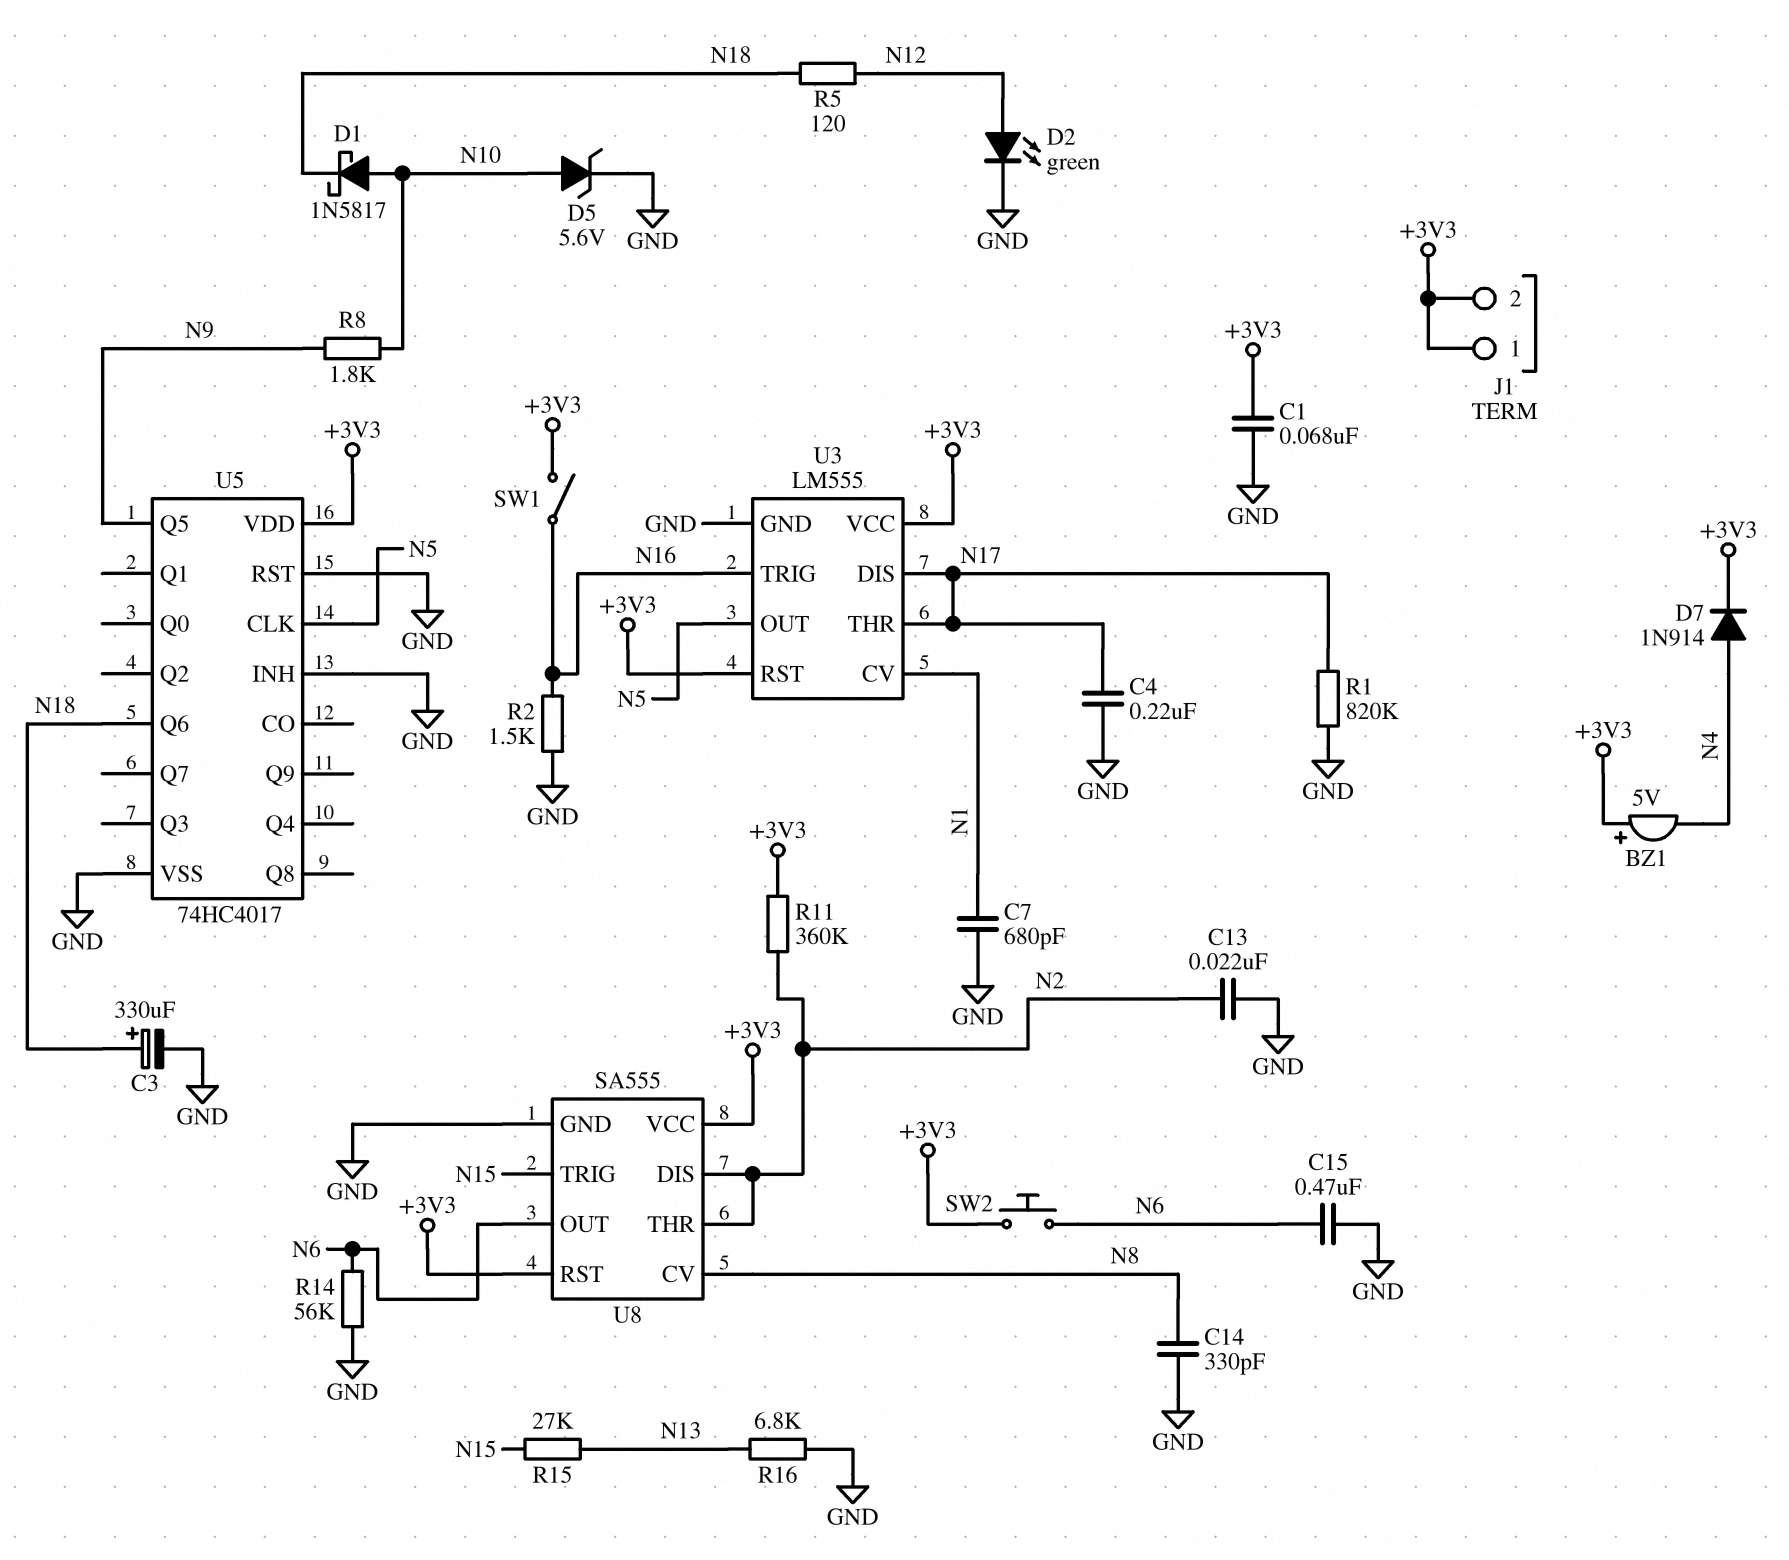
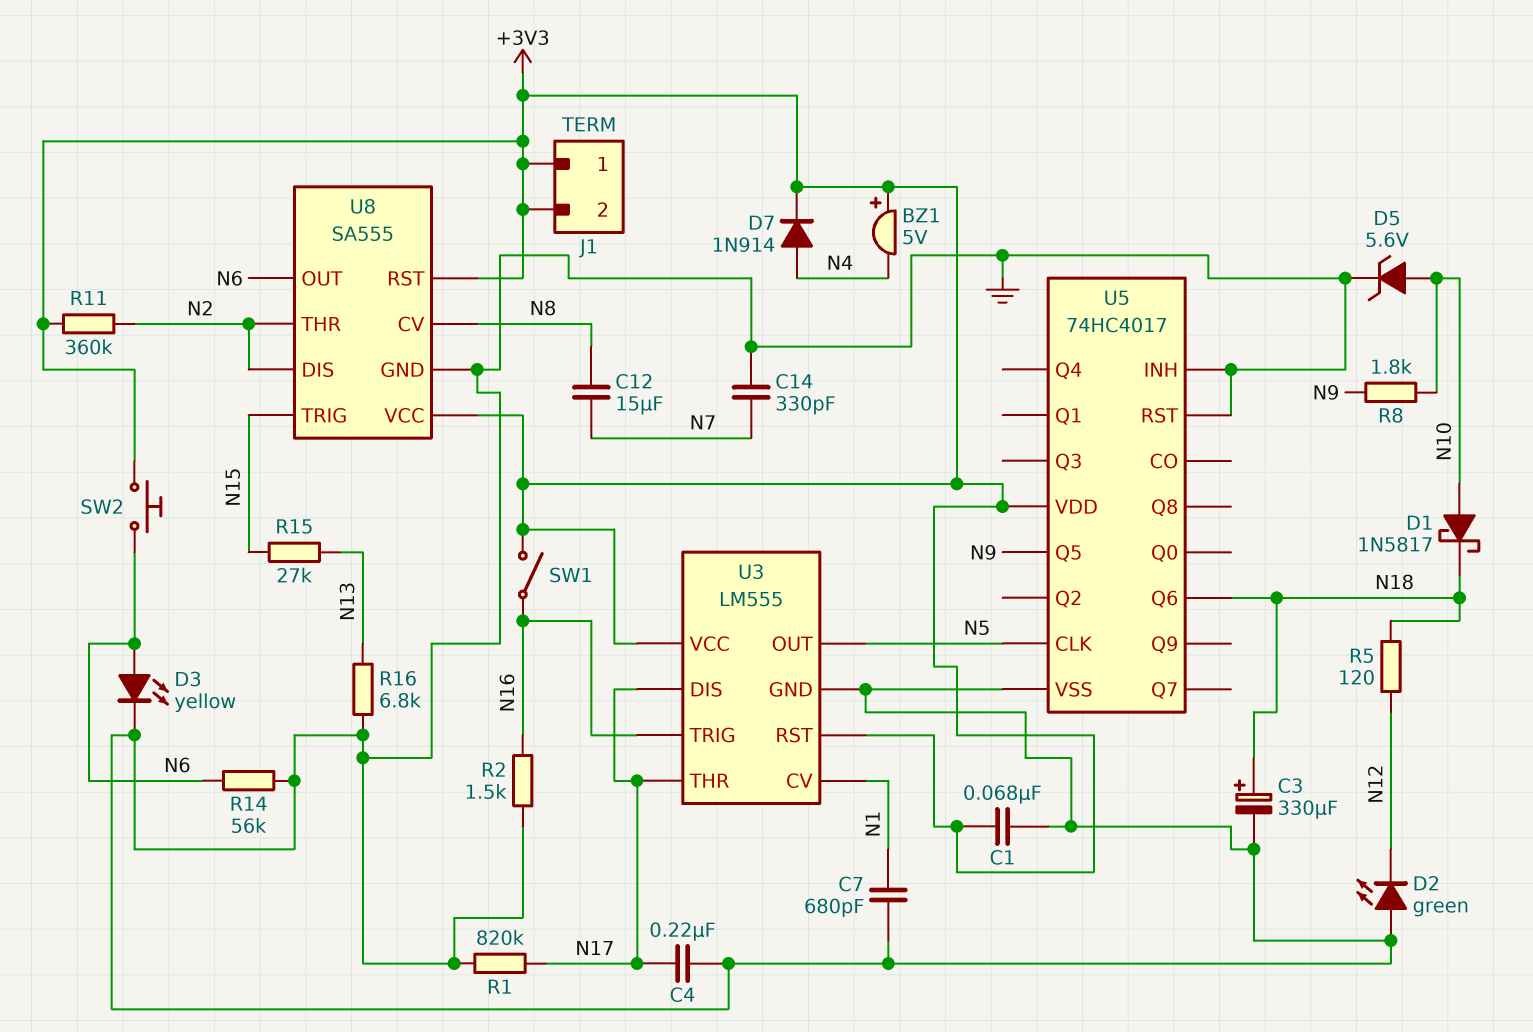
C12: none -> 15uF (N7, N8)
C13: 22nF (GND, N2) -> none
C14: 330pF (GND, N8) -> 330pF (GND, N7)
C15: 470nF (GND, N6) -> none
D2: LED green (A N12, K GND) -> LED green (A GND, K N12)
D3: none -> LED yellow (A N6, K GND)

